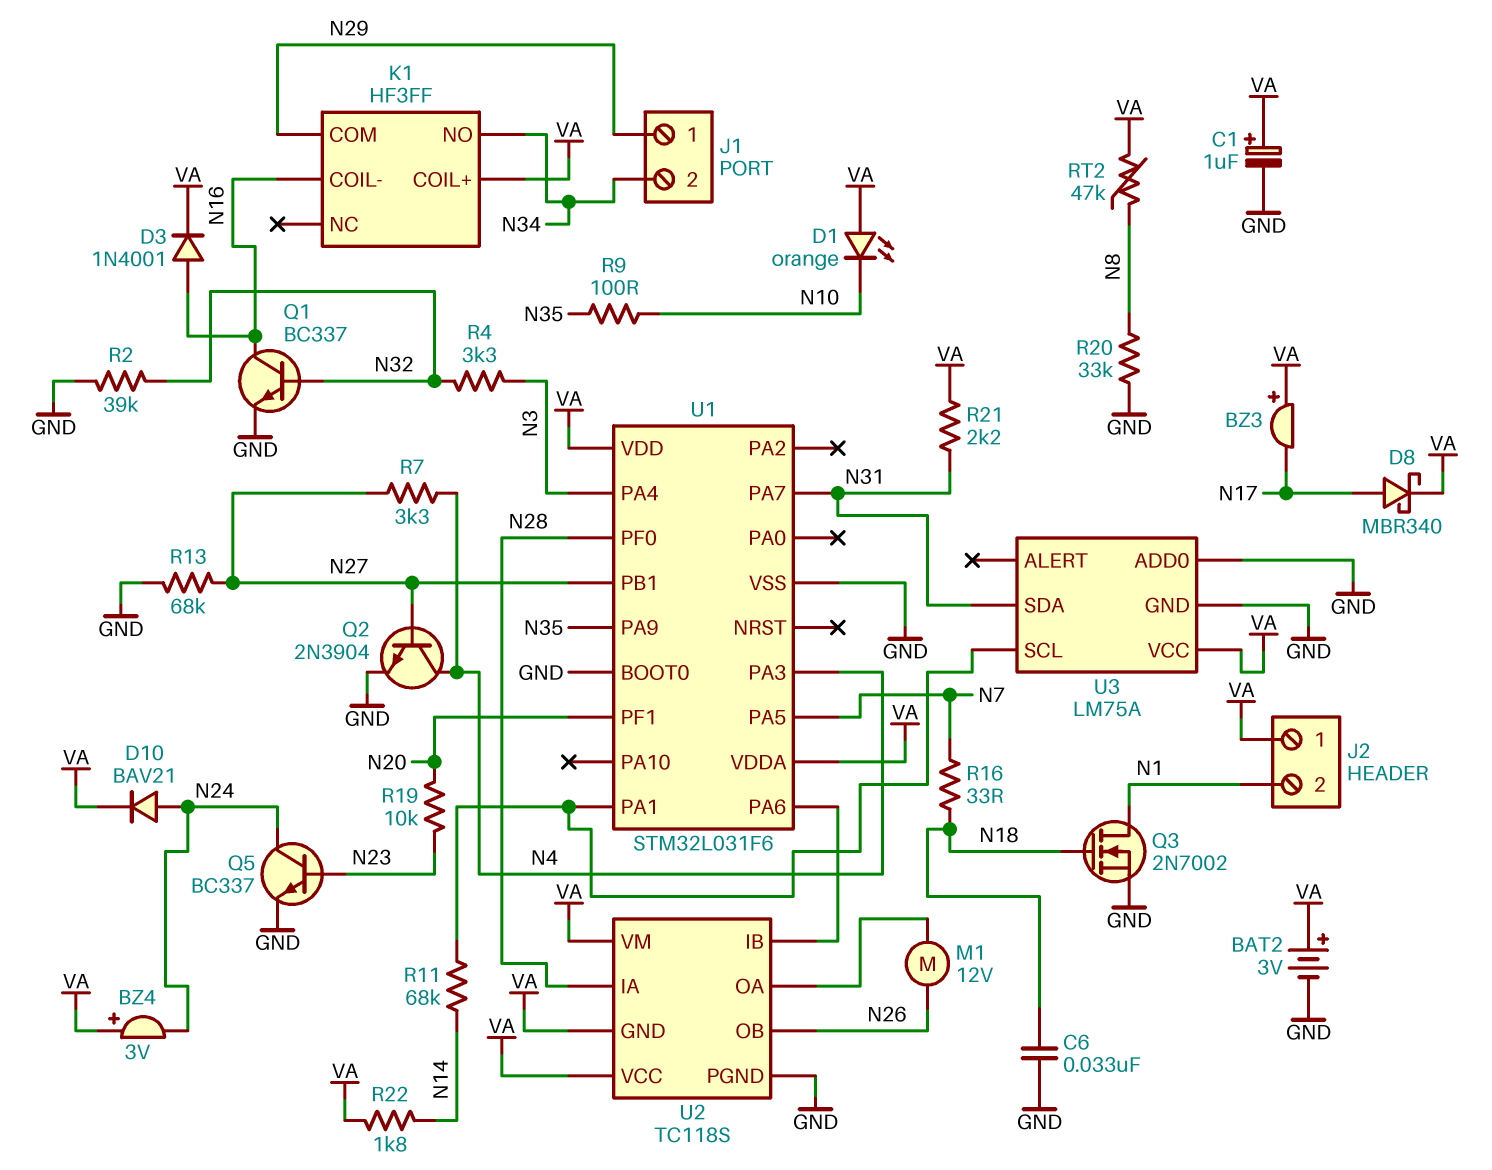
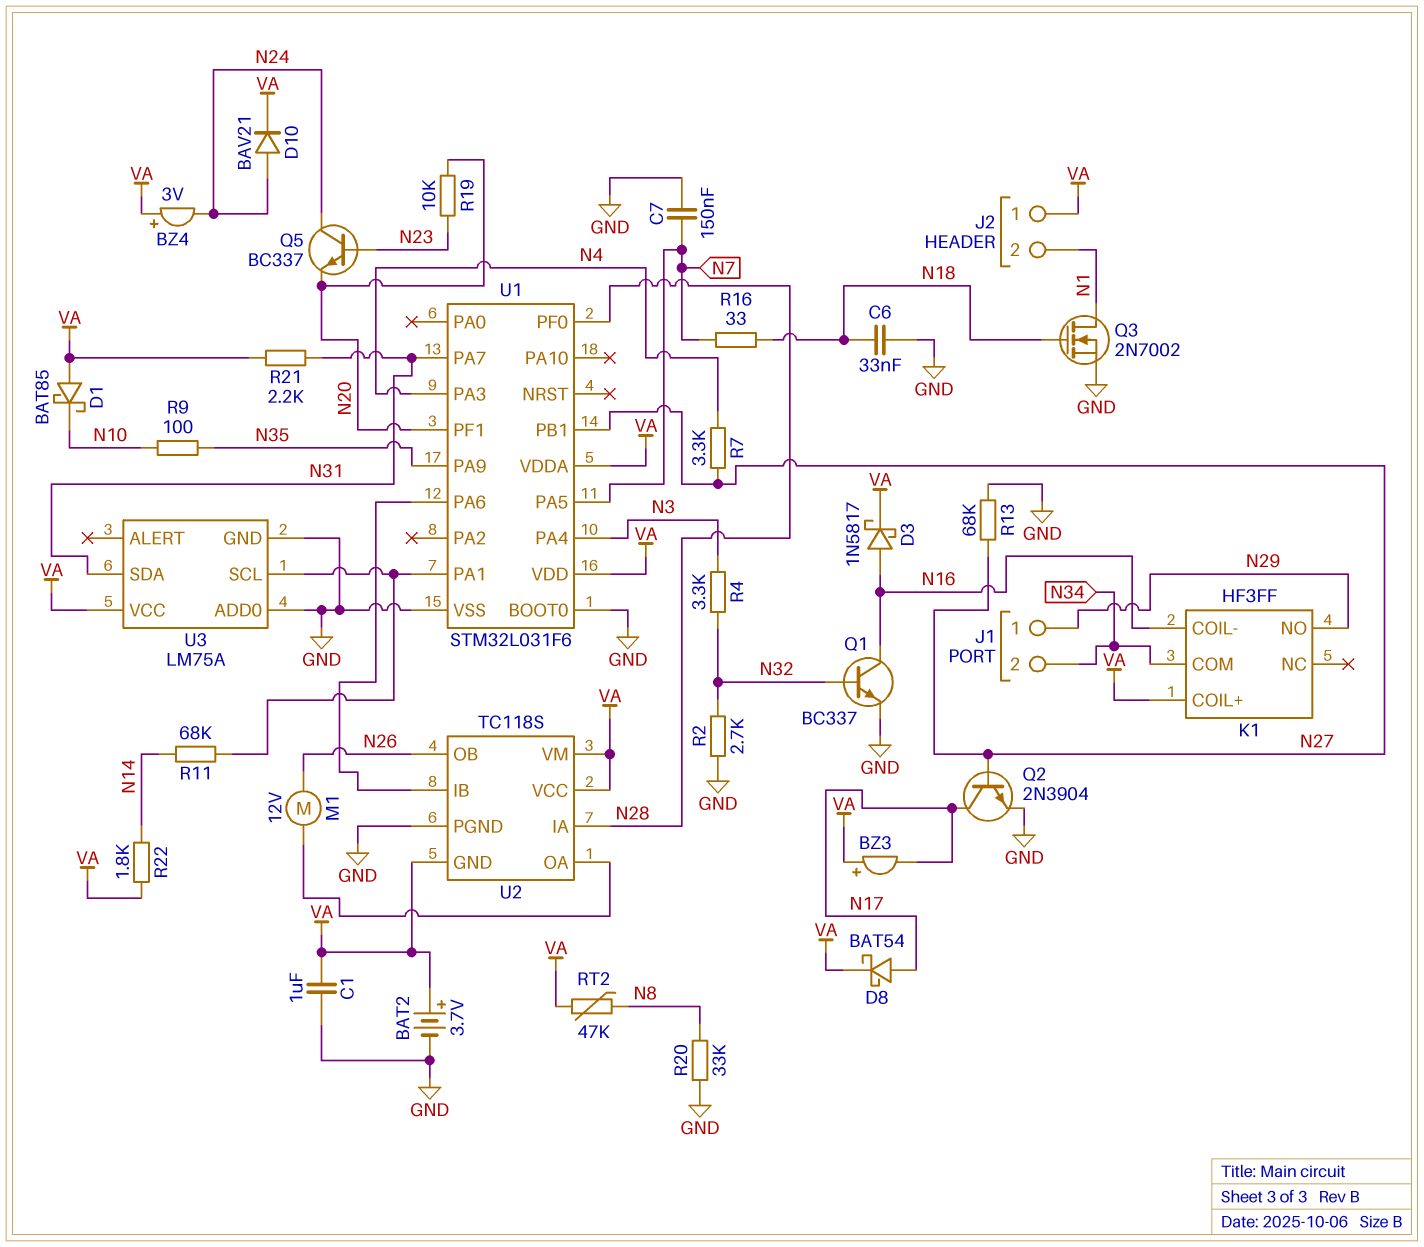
BAT2: 3V (plus VA, minus GND) -> 3.7V (plus VA, minus GND)
C1: 1uF (plus VA, minus GND) -> 1uF (GND, VA)
C7: none -> 150nF (GND, N7)
D1: LED orange (A VA, K N10) -> schottky BAT85 (A VA, K N10)
D3: diode 1N4001 (A N16, K VA) -> schottky 1N5817 (A N16, K VA)
D8: schottky MBR340 (A N17, K VA) -> schottky BAT54 (A N17, K VA)
K1 pin COM: N29 -> N34
K1 pin NO: N34 -> N29
Q2: NPN 2N3904 (B N27, C N4, E GND) -> NPN 2N3904 (B N27, C N17, E GND)
Q5: NPN BC337 (B N23, C N24, E GND) -> NPN BC337 (B N23, C N24, E N20)
R2: 39k (GND, N32) -> 2.7k (GND, N32)

